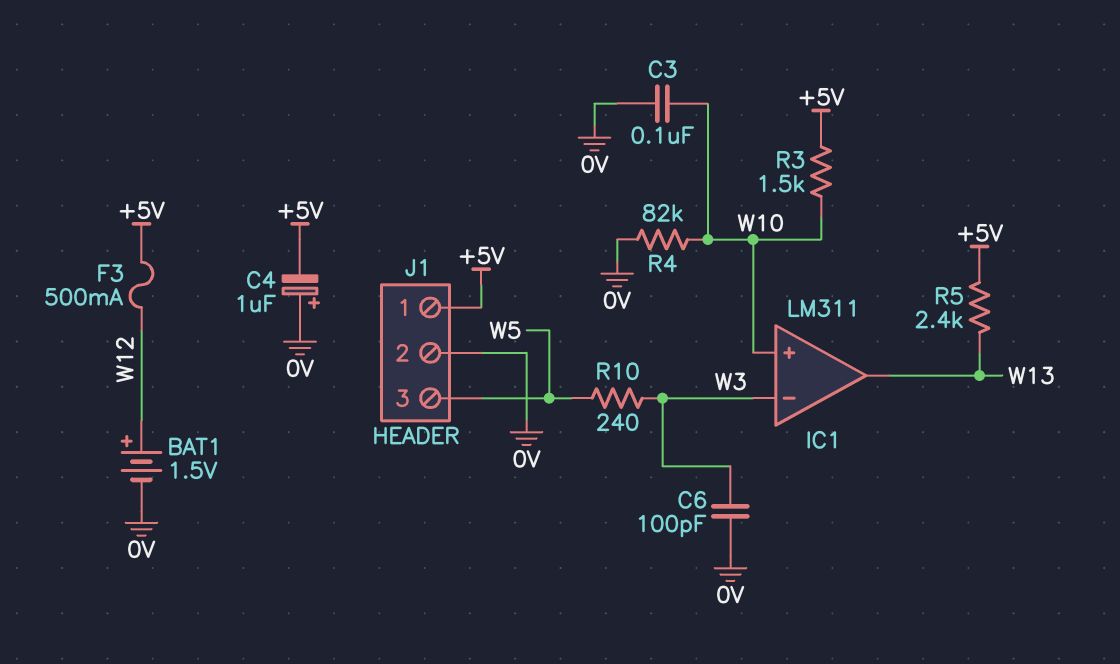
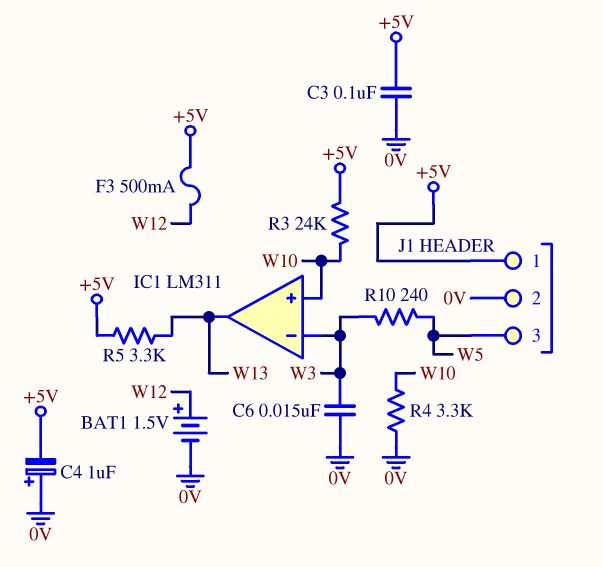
C3: 100nF (0V, W10) -> 100nF (+5V, 0V)
C6: 100pF (0V, W3) -> 15nF (0V, W3)
R3: 1.5k (+5V, W10) -> 24k (+5V, W10)
R4: 82k (0V, W10) -> 3.3k (0V, W10)
R5: 2.4k (+5V, W13) -> 3.3k (+5V, W13)

